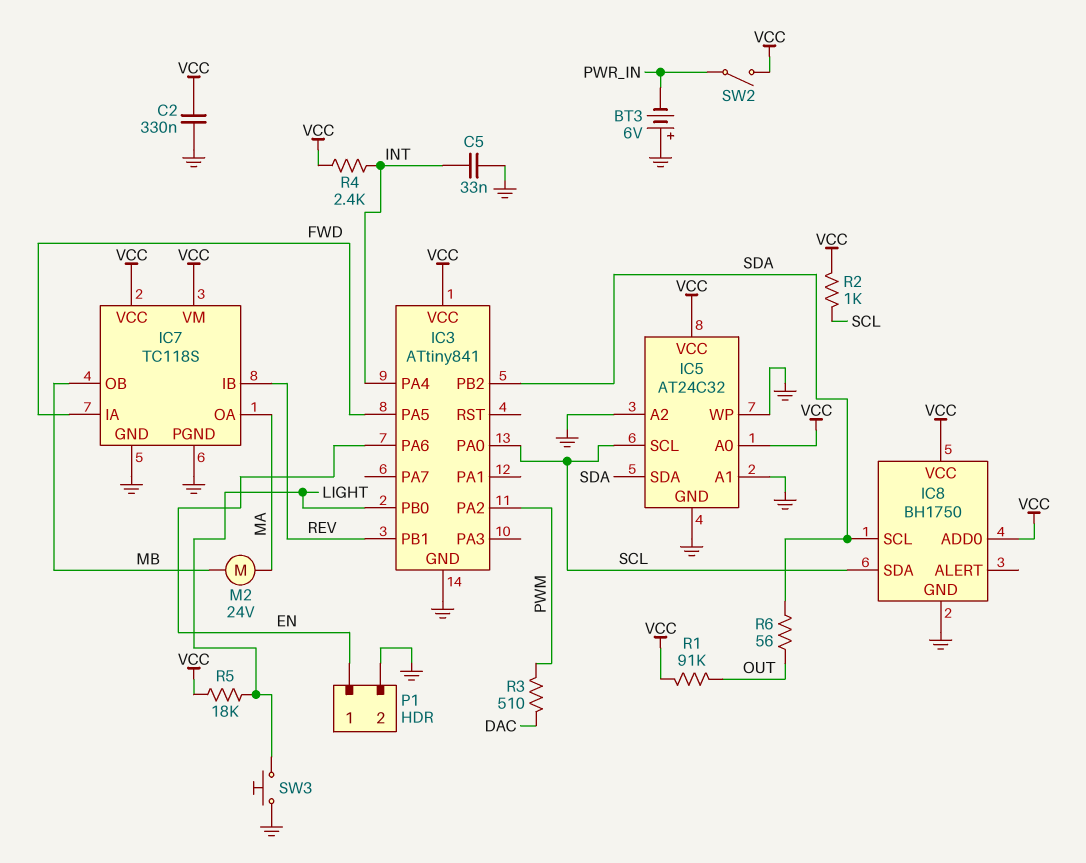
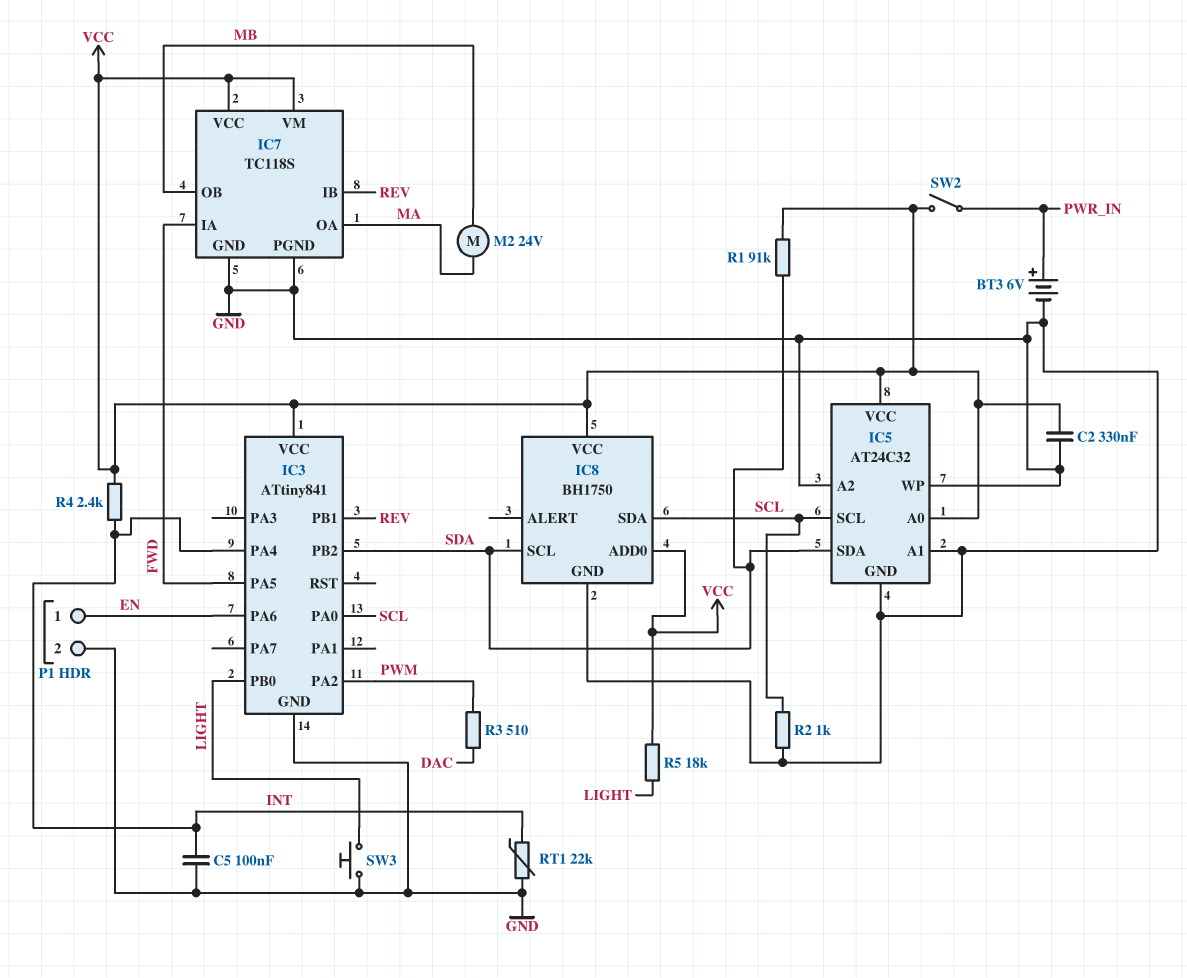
BT3: 6V (plus GND, minus PWR_IN) -> 6V (plus PWR_IN, minus GND)
C5: 33nF (GND, INT) -> 100nF (GND, INT)
R1: 91k (OUT, VCC) -> 91k (SDA, VCC)
R2: 1k (SCL, VCC) -> 1k (GND, SCL)
R6: 56 (OUT, SDA) -> none
RT1: none -> 22k (GND, INT)

